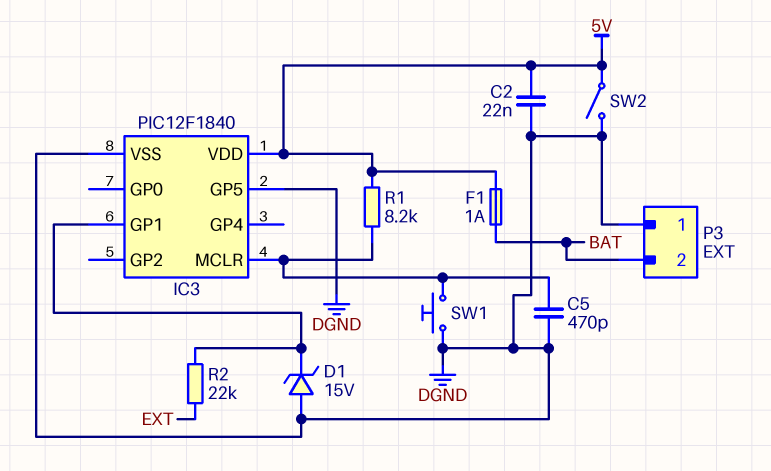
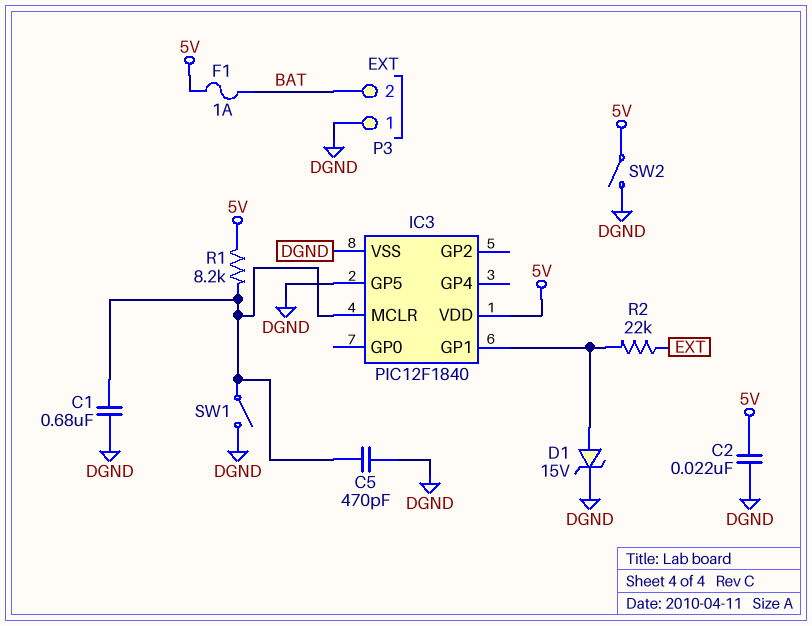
C1: none -> 680nF (DGND, IC3/MCLR)
D1: zener 15V (A DGND, K IC3/GP1) -> zener 15V (A IC3/GP1, K DGND)
SW1: button (DGND, IC3/MCLR) -> switch (DGND, IC3/MCLR)

